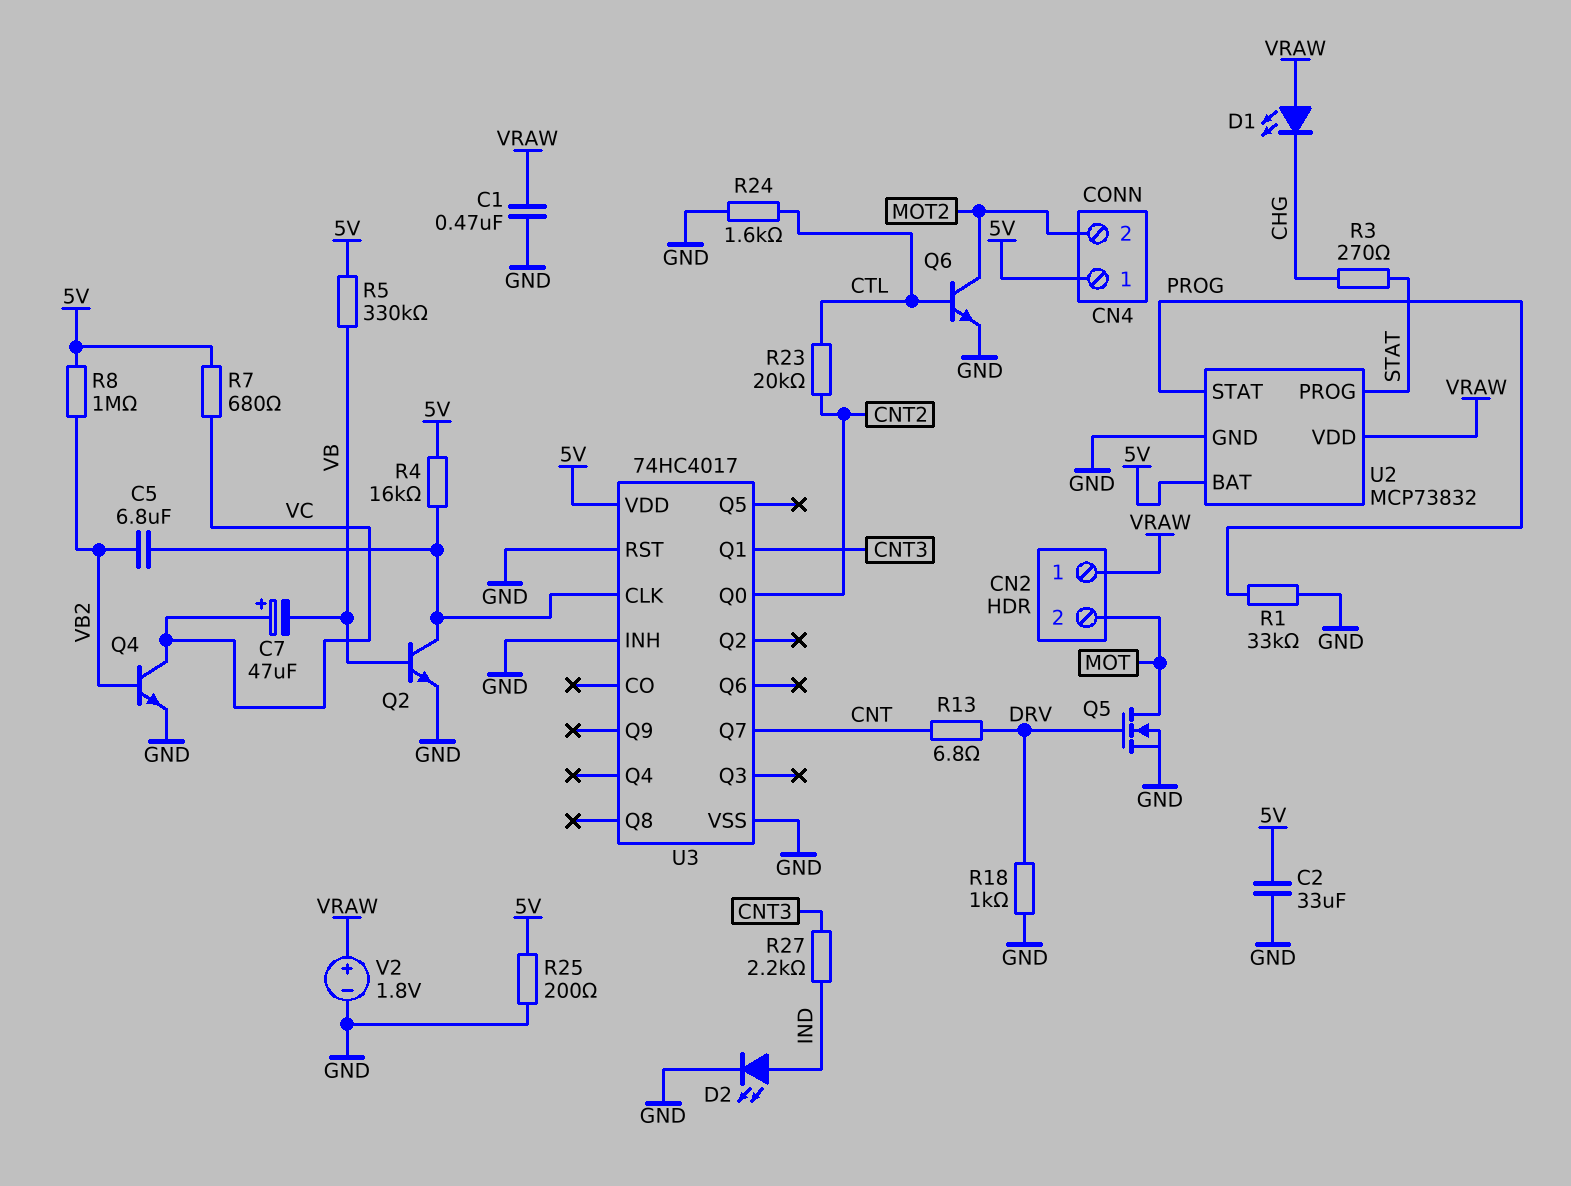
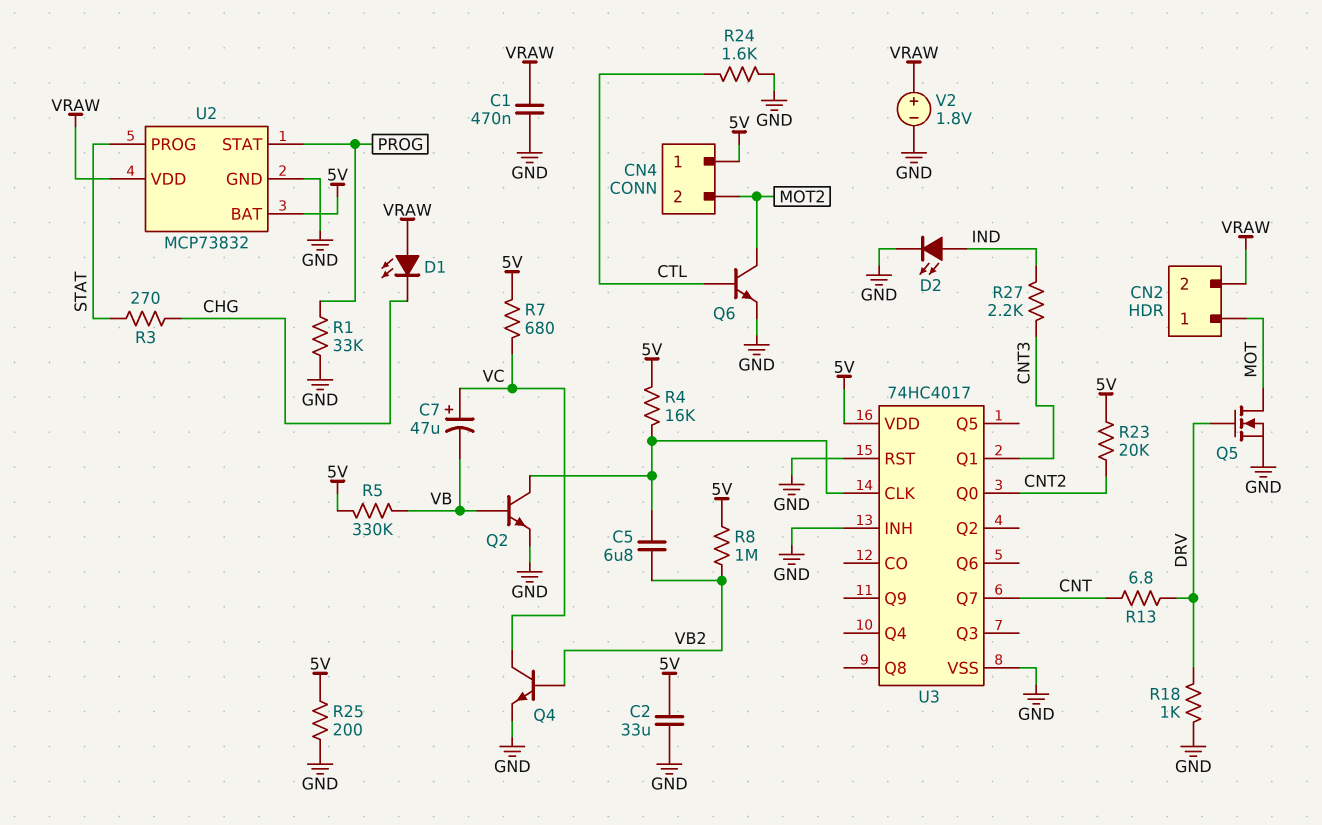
CN2 pin 1: VRAW -> MOT
CN2 pin 2: MOT -> VRAW
R23: 20k (CNT2, CTL) -> 20k (5V, CNT2)

